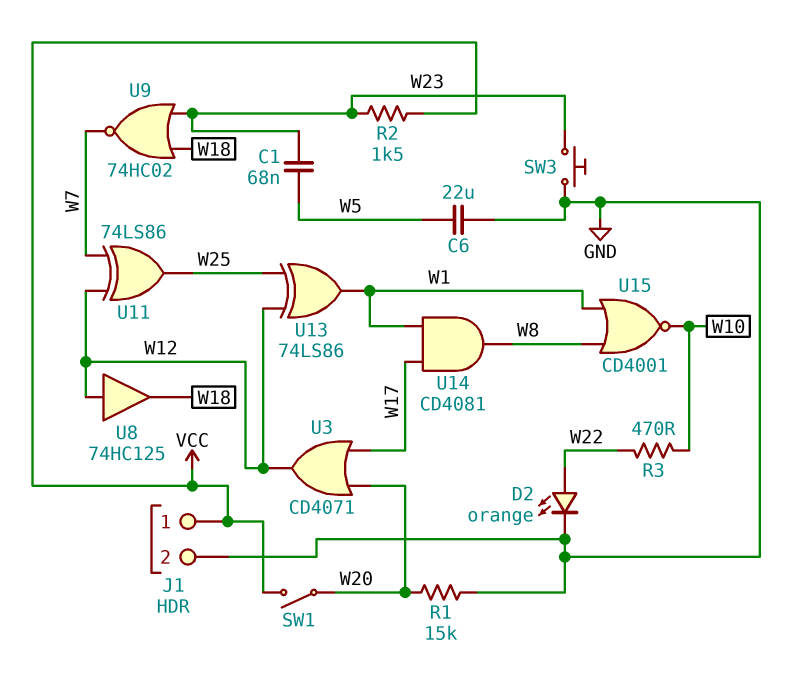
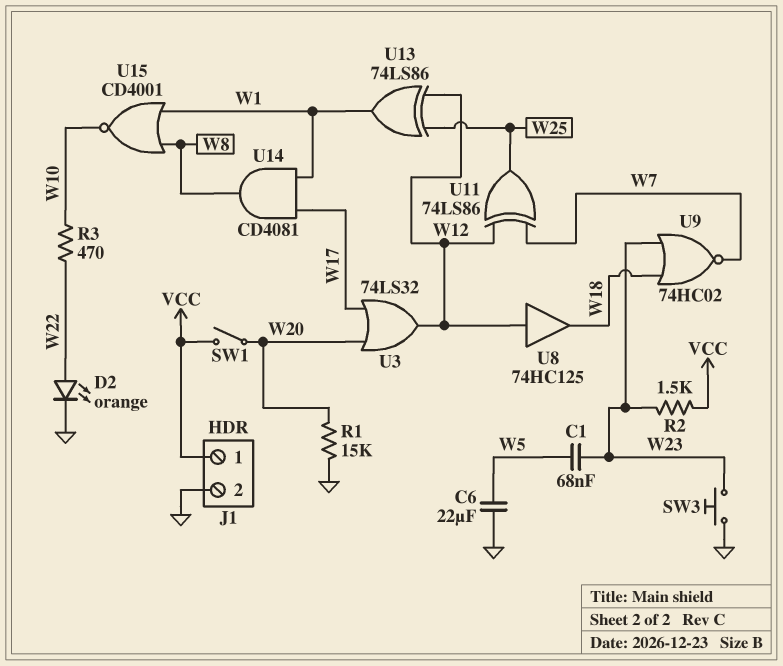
U3: OR CD4071 (in W17, in W20, out W12) -> OR 74LS32 (in W17, in W20, out W12)

